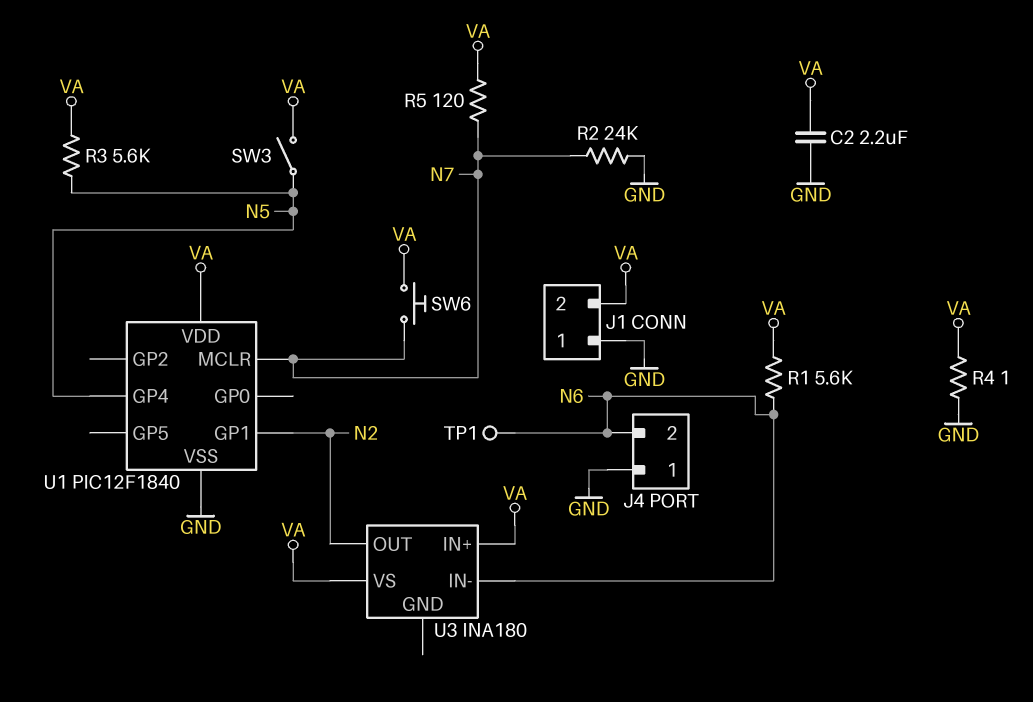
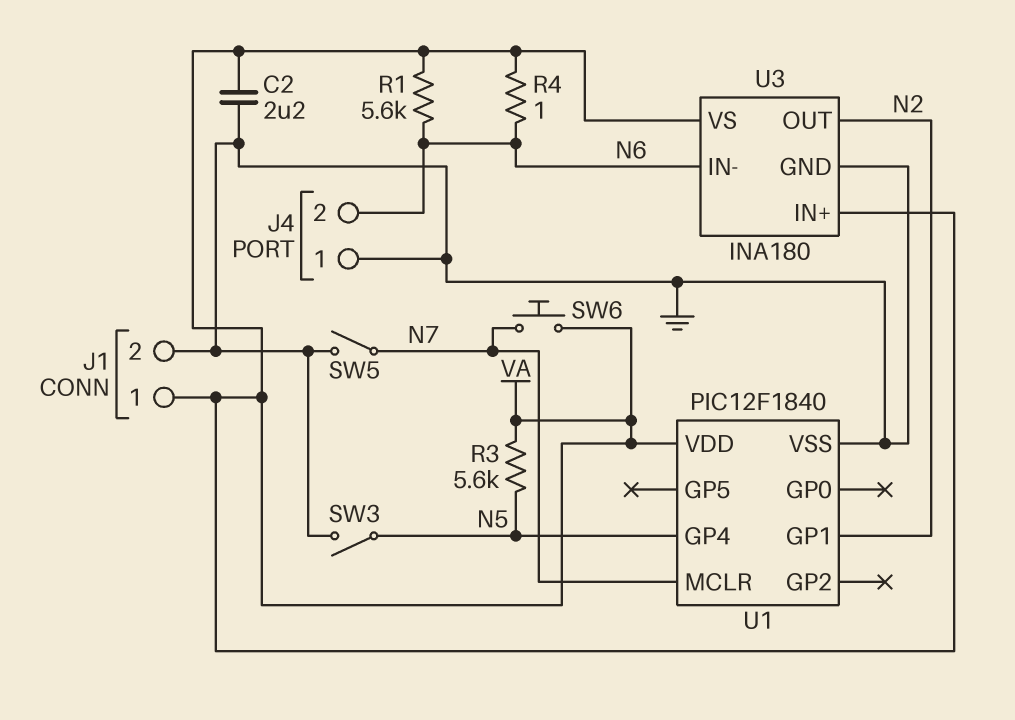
J1 pin 1: GND -> VA
J1 pin 2: VA -> GND
R2: 24k (GND, N7) -> none
R4: 1 (GND, VA) -> 1 (N6, VA)
R5: 120 (N7, VA) -> none
SW3: switch (N5, VA) -> switch (GND, N5)
SW5: none -> switch (GND, N7)
TP1: test point (N6) -> none
U3 pin GND: none -> GND

